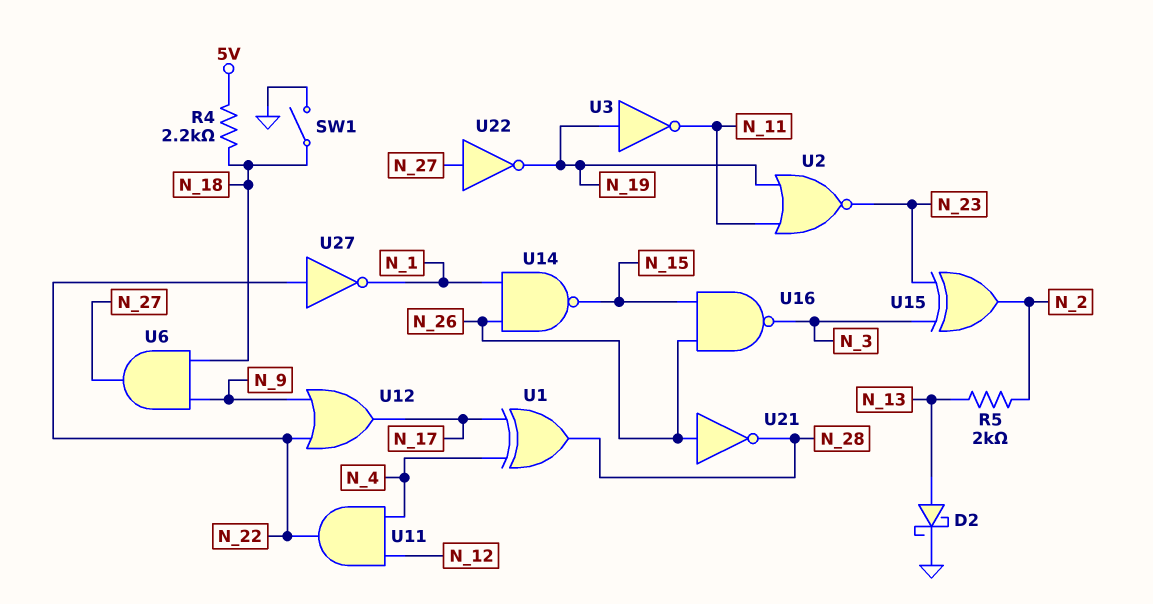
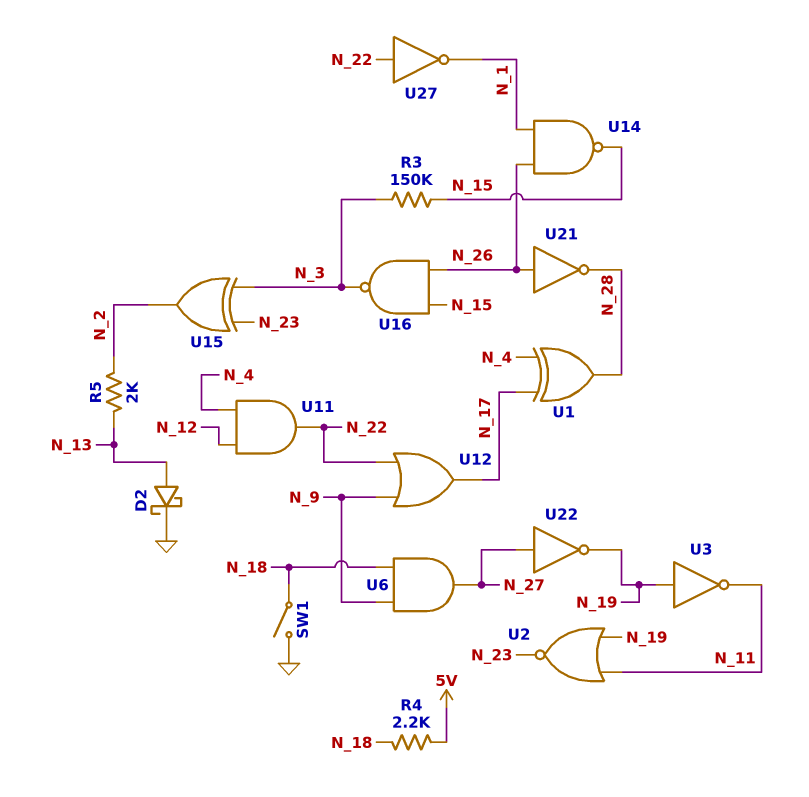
R3: none -> 150k (N_3, N_15)

